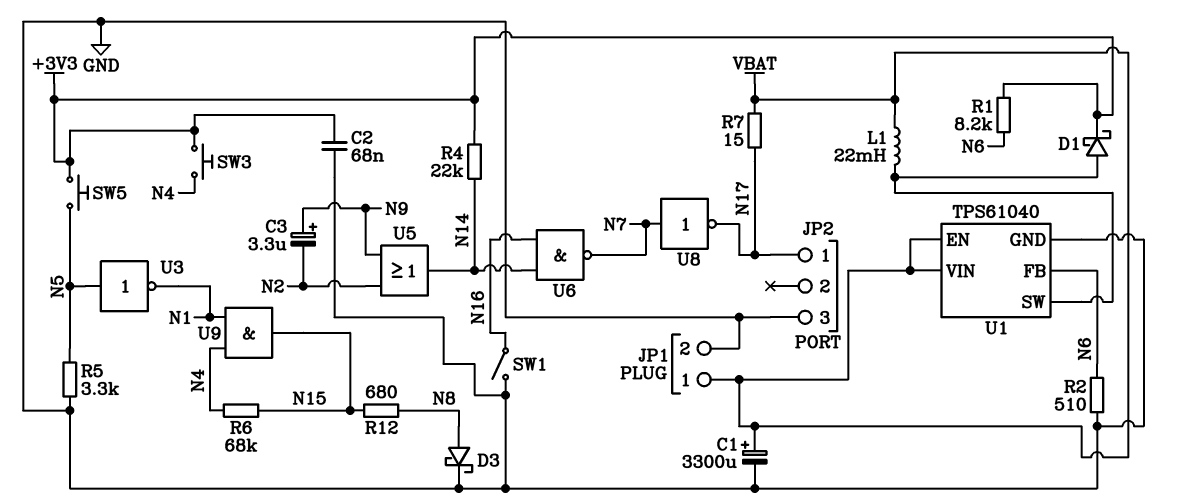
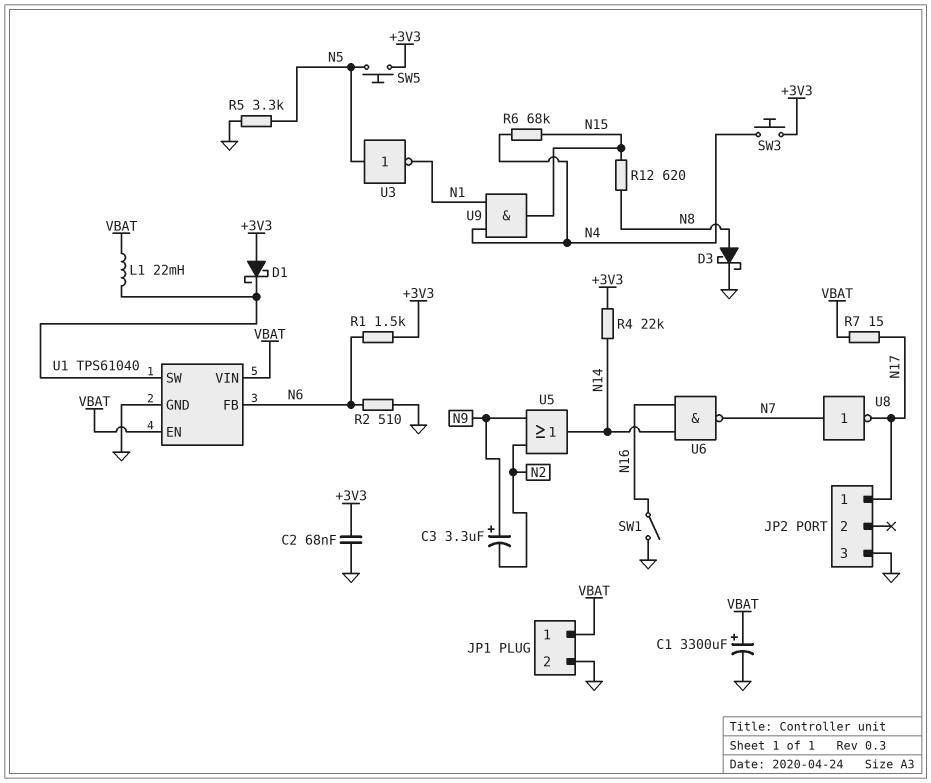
D1: schottky (A U1/SW, K +3V3) -> schottky (A +3V3, K U1/SW)
R1: 8.2k (+3V3, N6) -> 1.5k (+3V3, N6)
R12: 680 (N8, N15) -> 620 (N8, N15)

